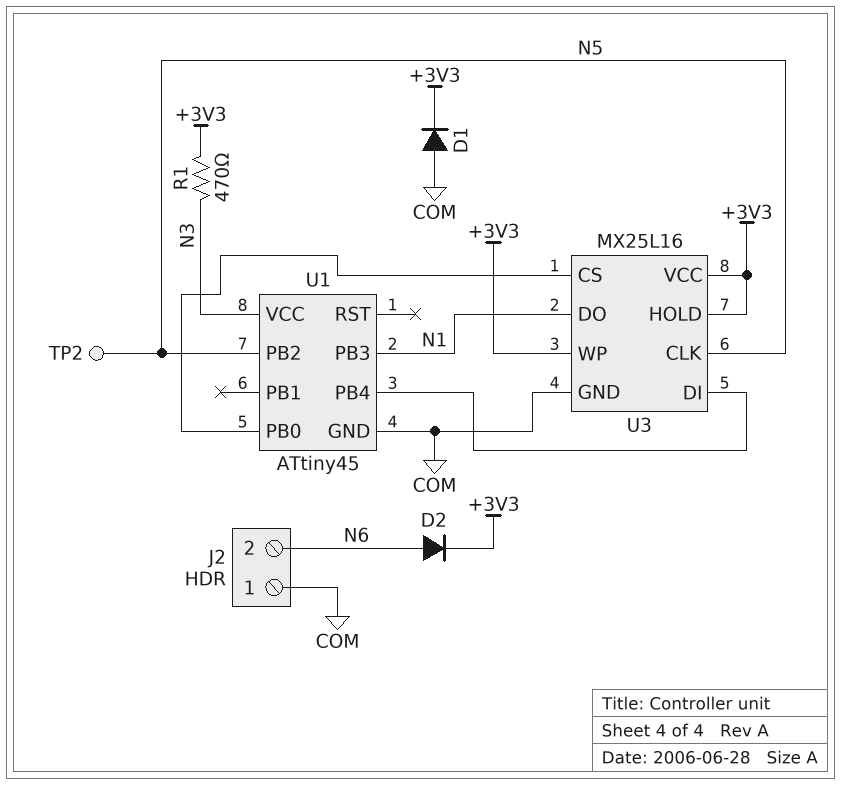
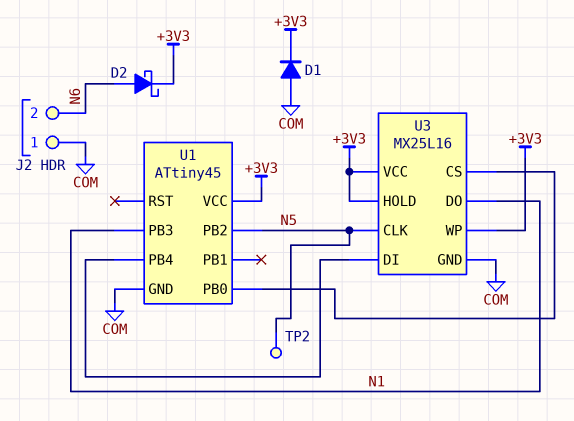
D2: diode (A N6, K +3V3) -> schottky (A N6, K +3V3)
R1: 470 (+3V3, N3) -> none
U1 pin VCC: N3 -> +3V3

